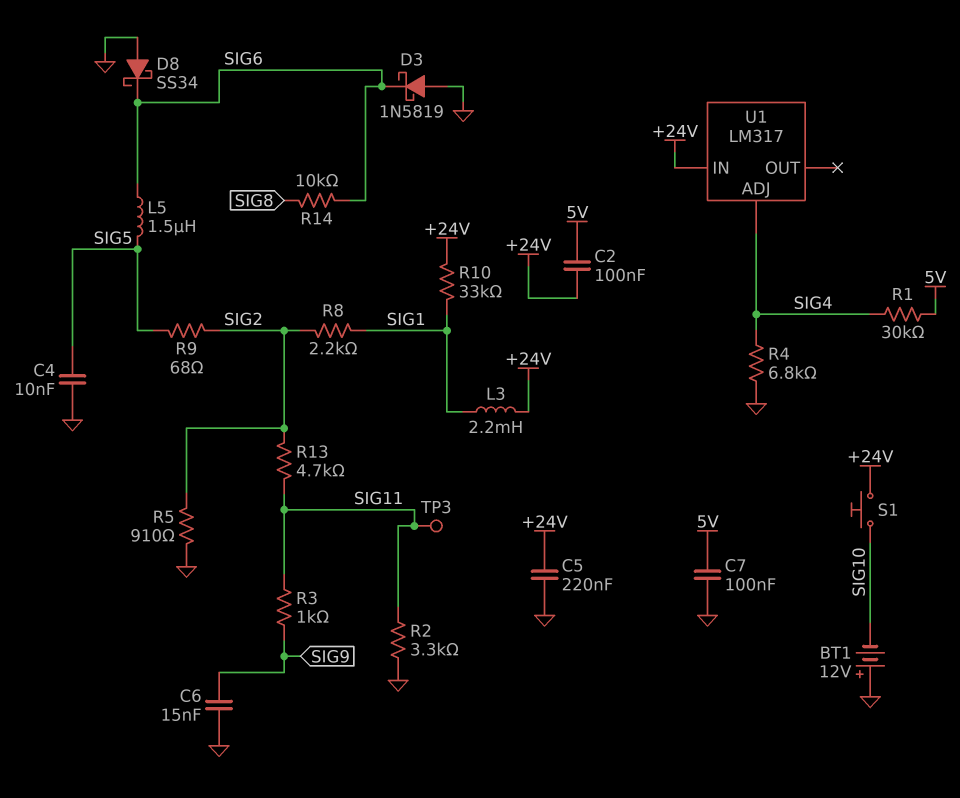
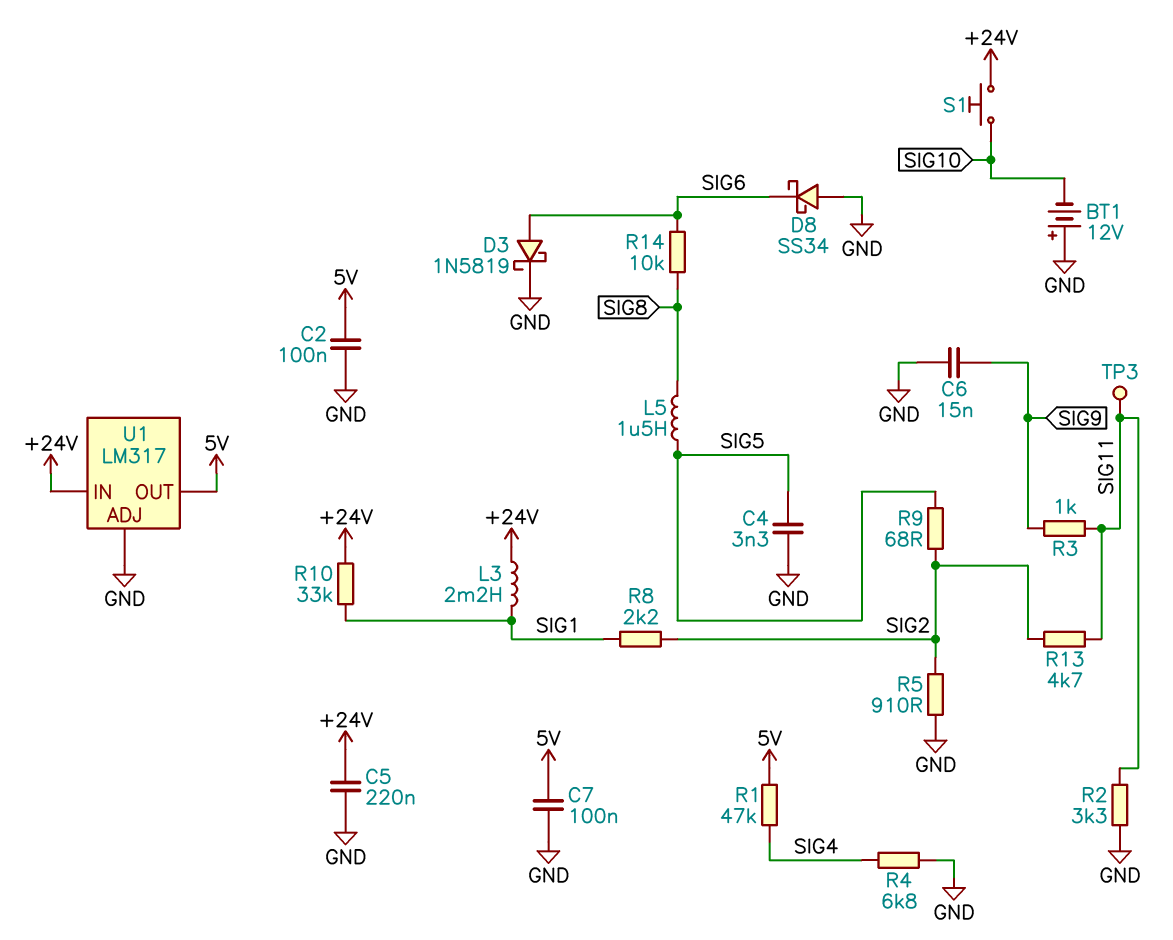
C2: 100nF (+24V, 5V) -> 100nF (5V, GND)
C4: 10nF (GND, SIG5) -> 3.3nF (GND, SIG5)
D3: schottky 1N5819 (A GND, K SIG6) -> schottky 1N5819 (A SIG6, K GND)
L5: 1.5uH (SIG5, SIG6) -> 1.5uH (SIG5, SIG8)
R1: 30k (5V, SIG4) -> 47k (5V, SIG4)
U1 pin ADJ: SIG4 -> GND
U1 pin OUT: none -> 5V

